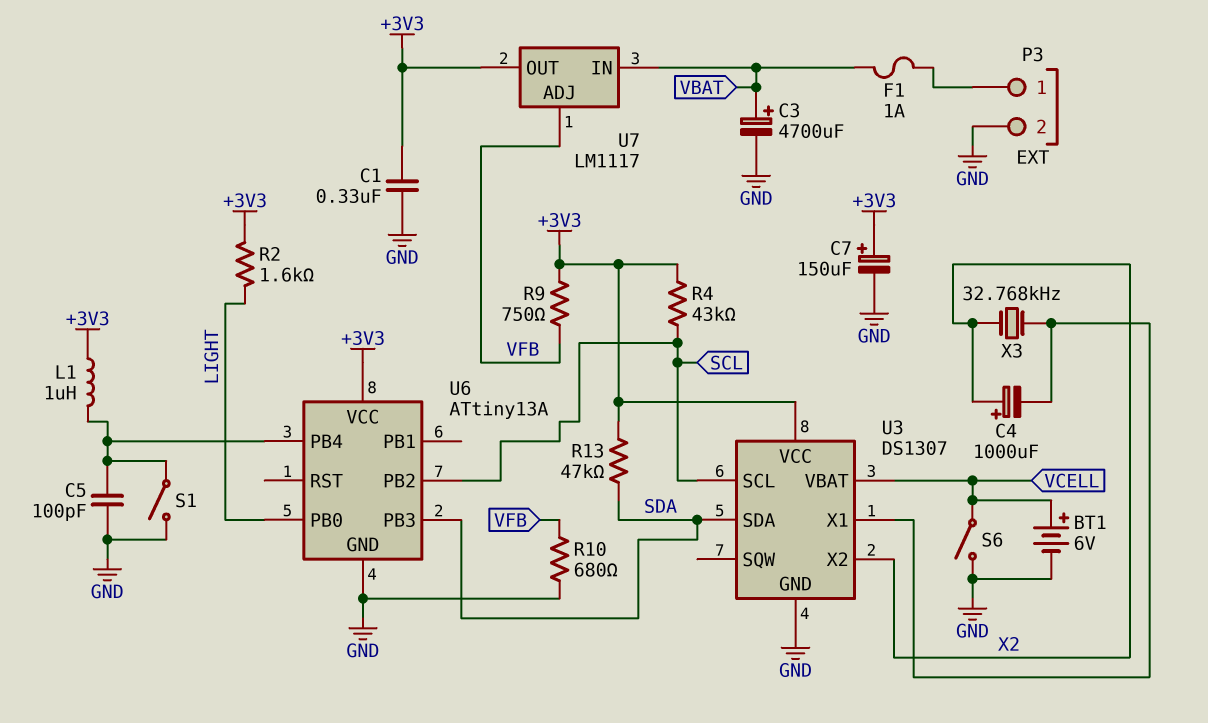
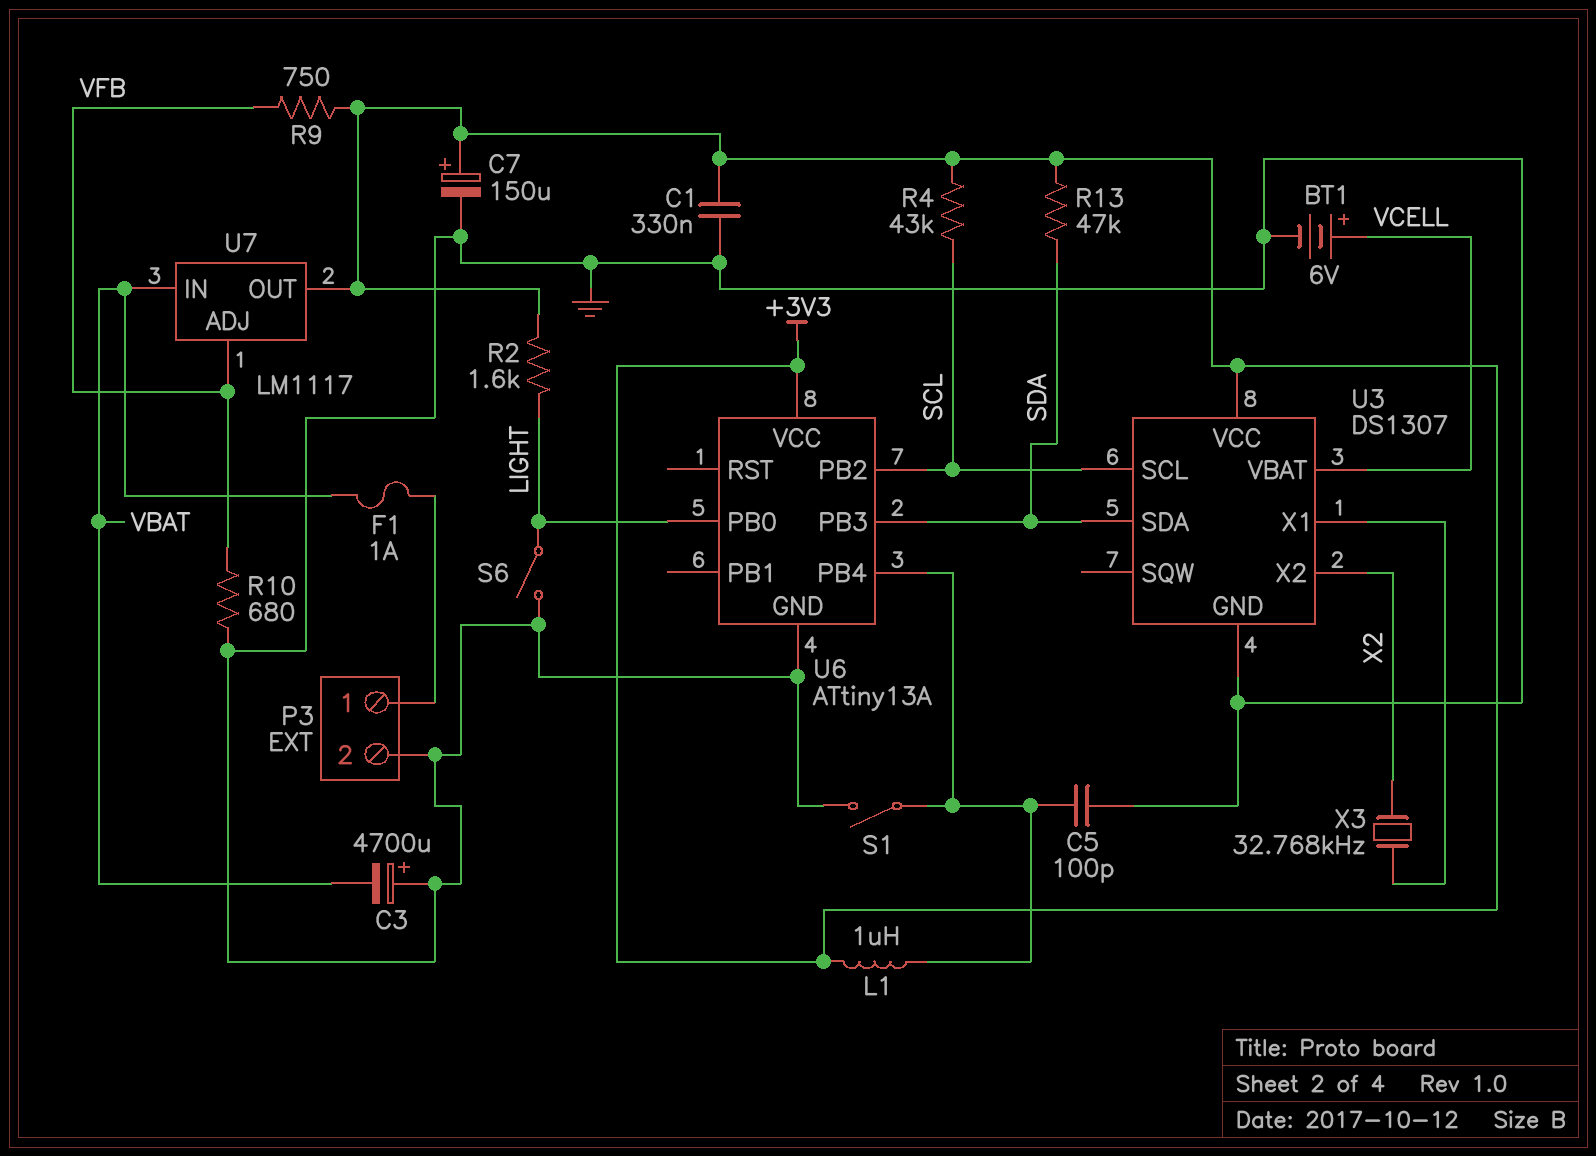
C3: 4700uF (plus VBAT, minus GND) -> 4700uF (plus GND, minus VBAT)
C4: 1000uF (plus X2, minus U3/X1) -> none
S6: switch (GND, VCELL) -> switch (GND, LIGHT)

